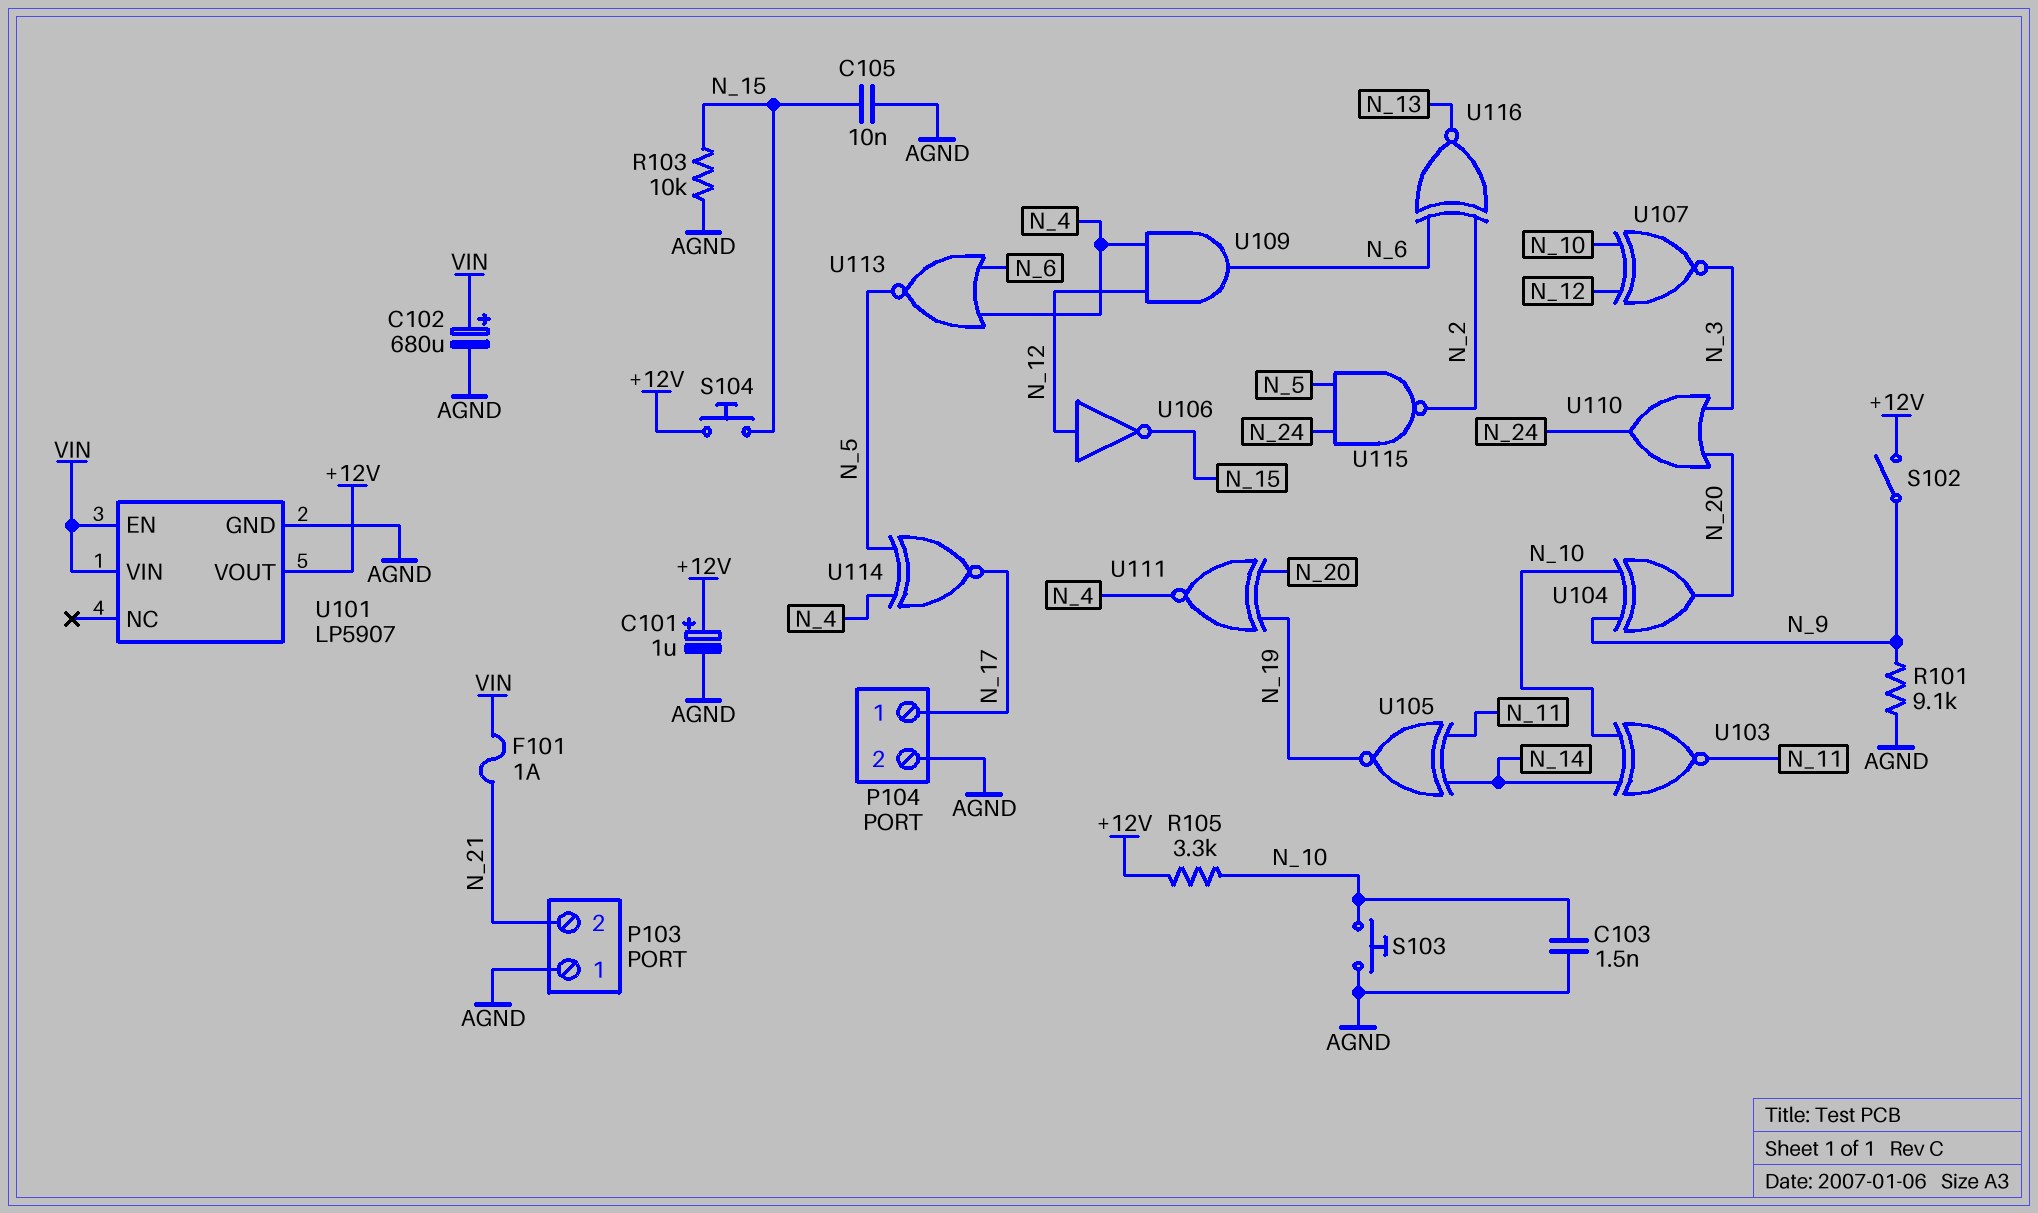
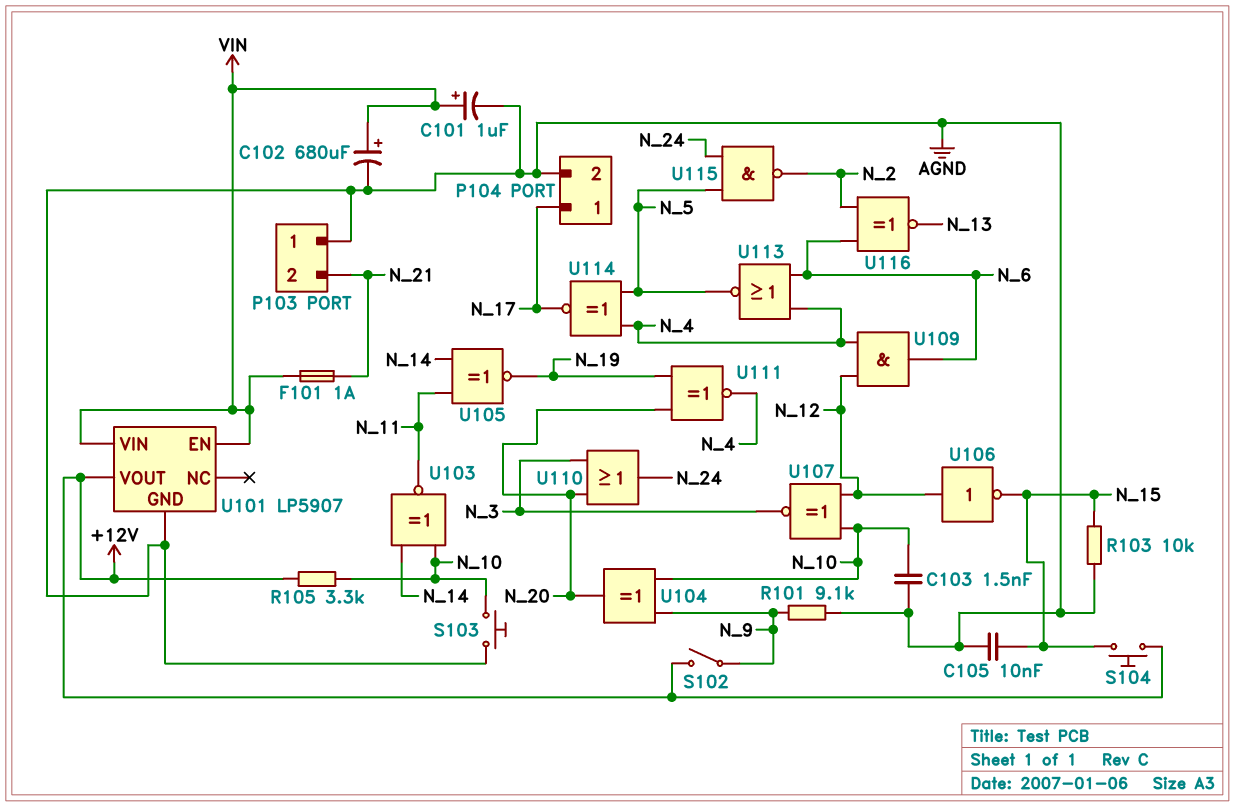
C101: 1uF (plus +12V, minus AGND) -> 1uF (plus VIN, minus AGND)

